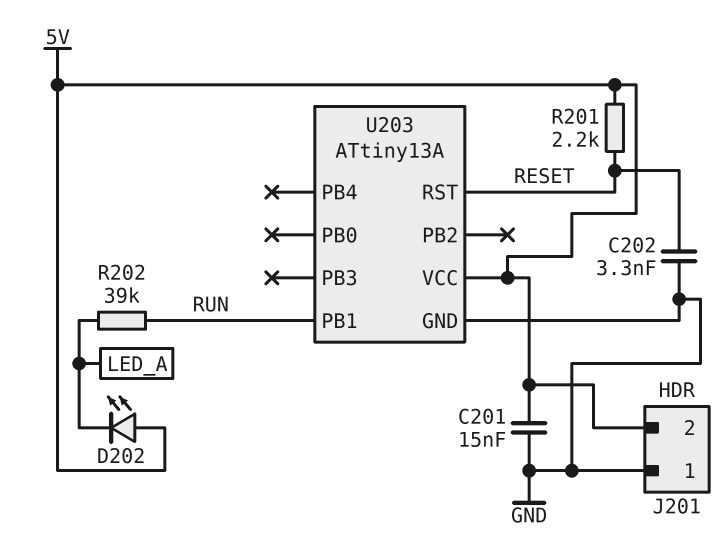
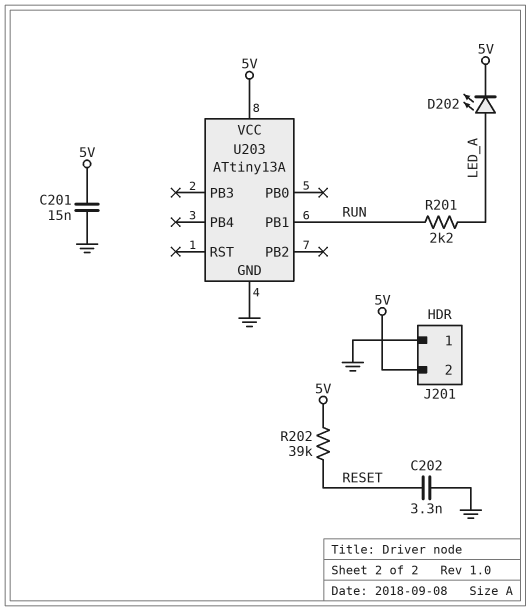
D202: LED (A 5V, K LED_A) -> LED (A LED_A, K 5V)
R201: 2.2k (5V, RESET) -> 2.2k (LED_A, RUN)
R202: 39k (LED_A, RUN) -> 39k (5V, RESET)
U203 pin RST: RESET -> none

